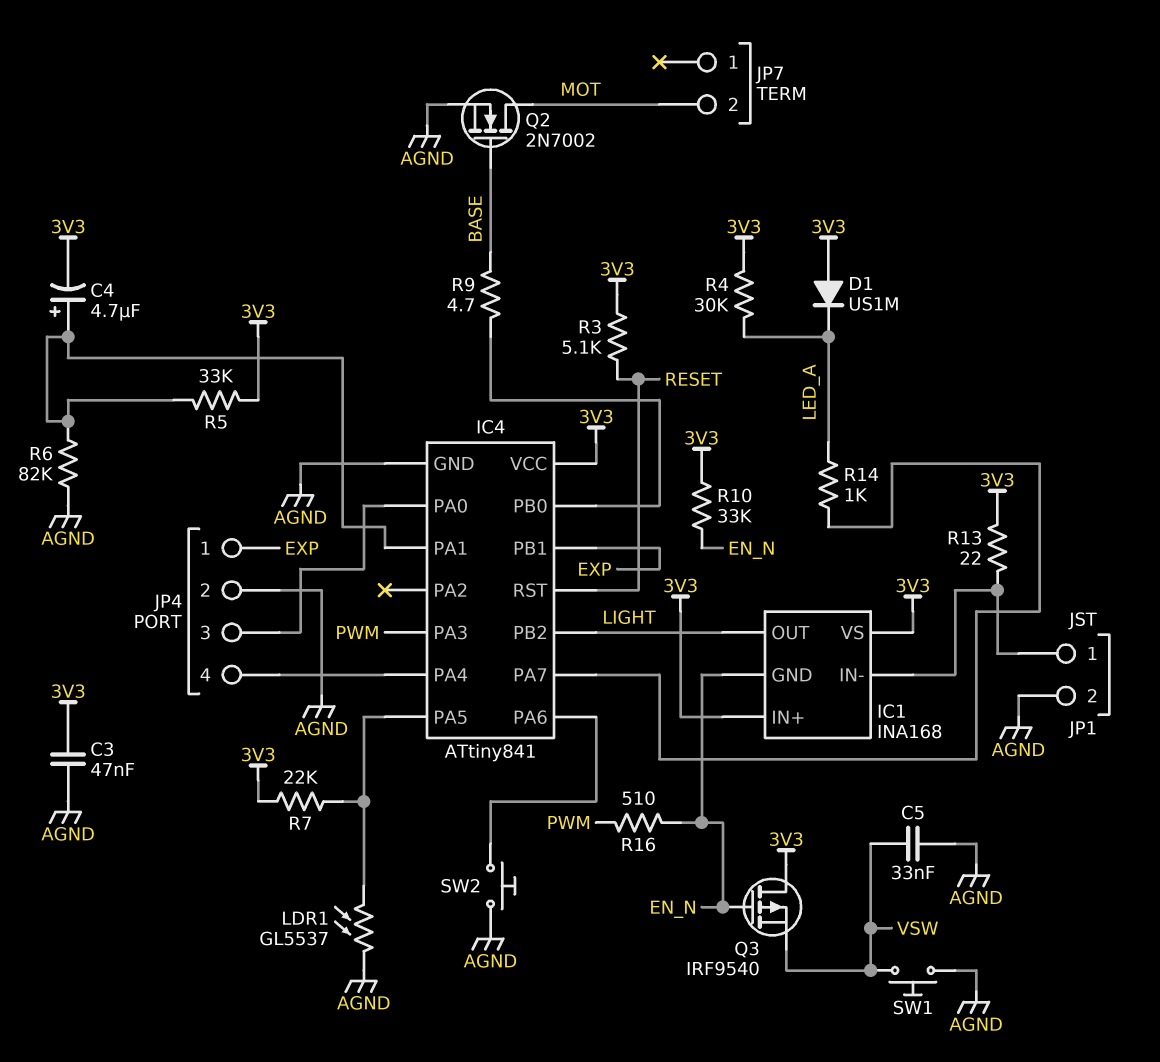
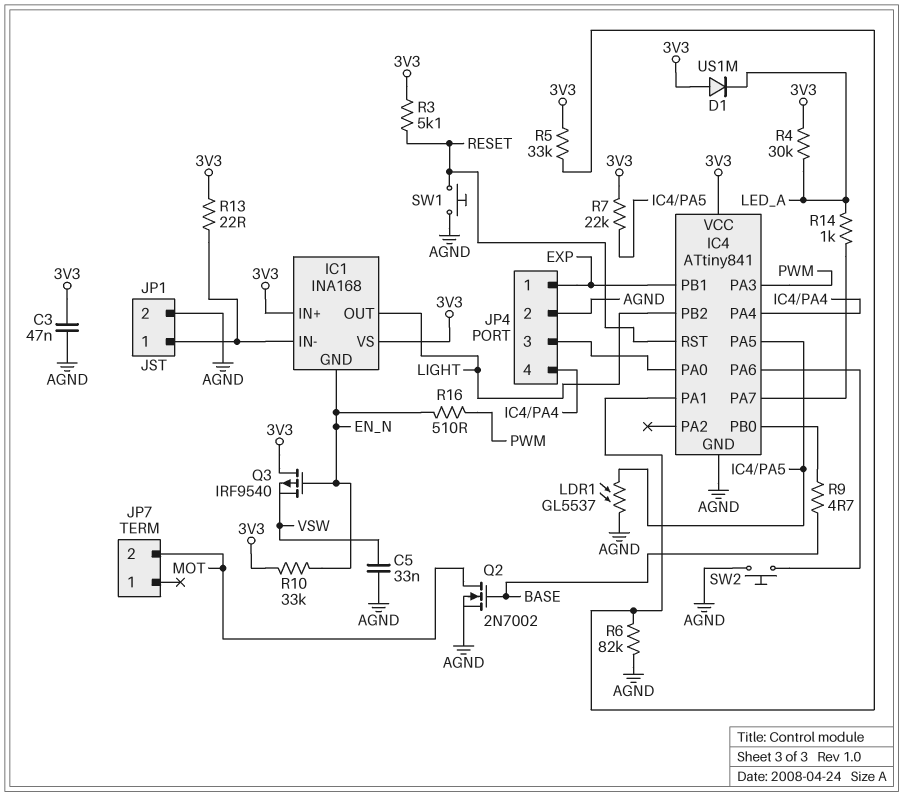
C4: 4.7uF (plus IC4/PA1, minus 3V3) -> none
SW1: button (AGND, VSW) -> button (AGND, RESET)

